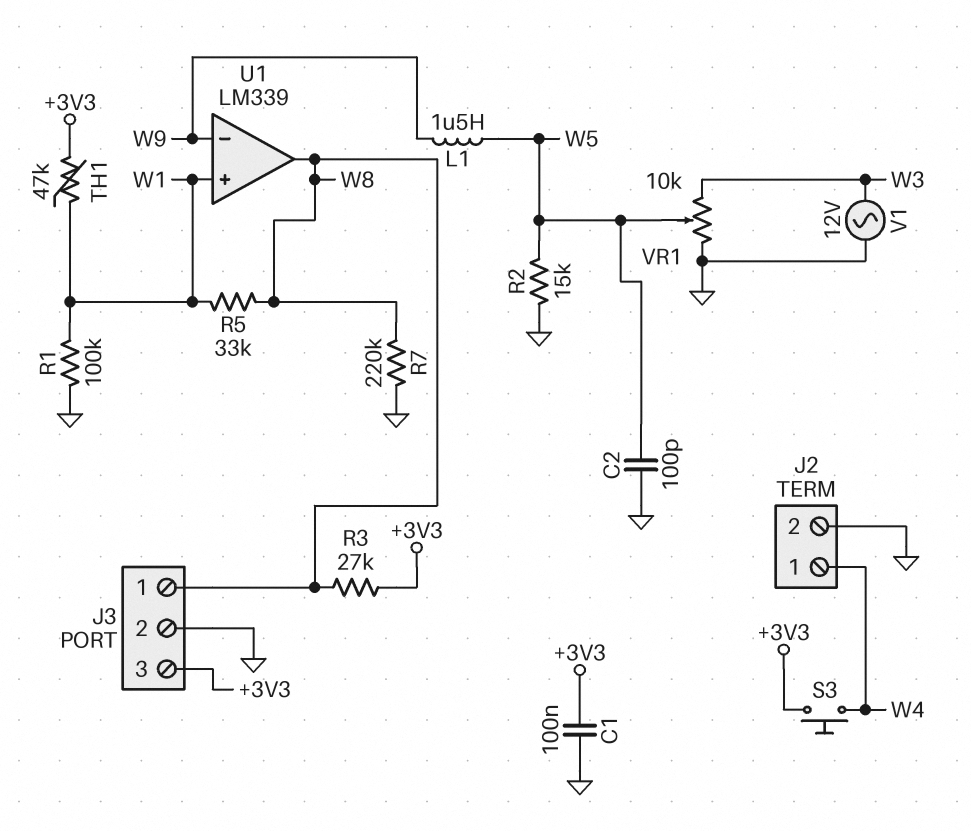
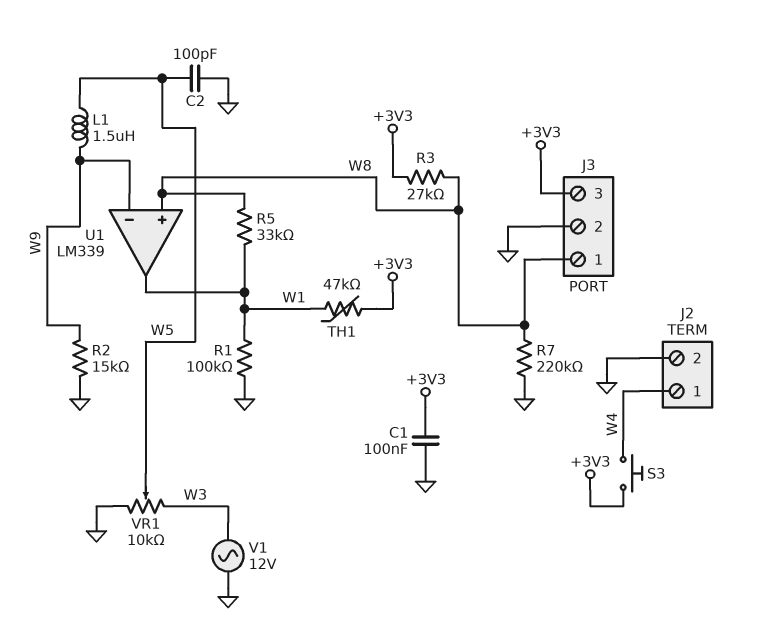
R2: 15k (GND, W5) -> 15k (GND, W9)
U1 pin in+: W1 -> W8
U1 pin out: W8 -> W1

